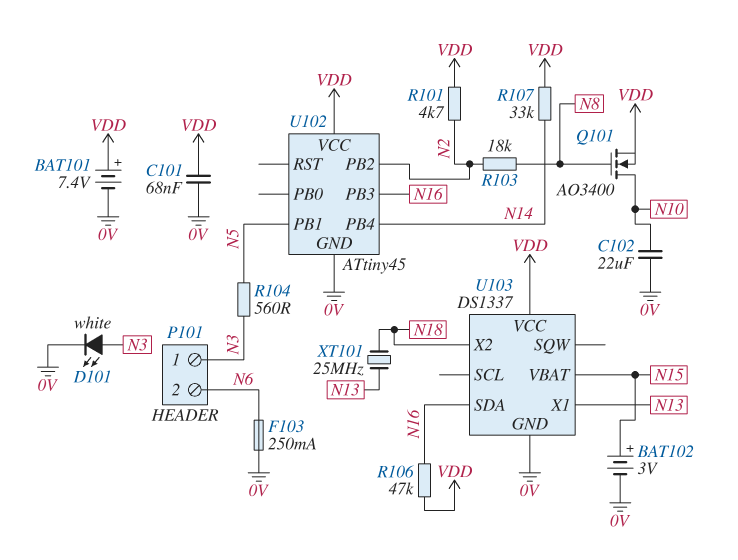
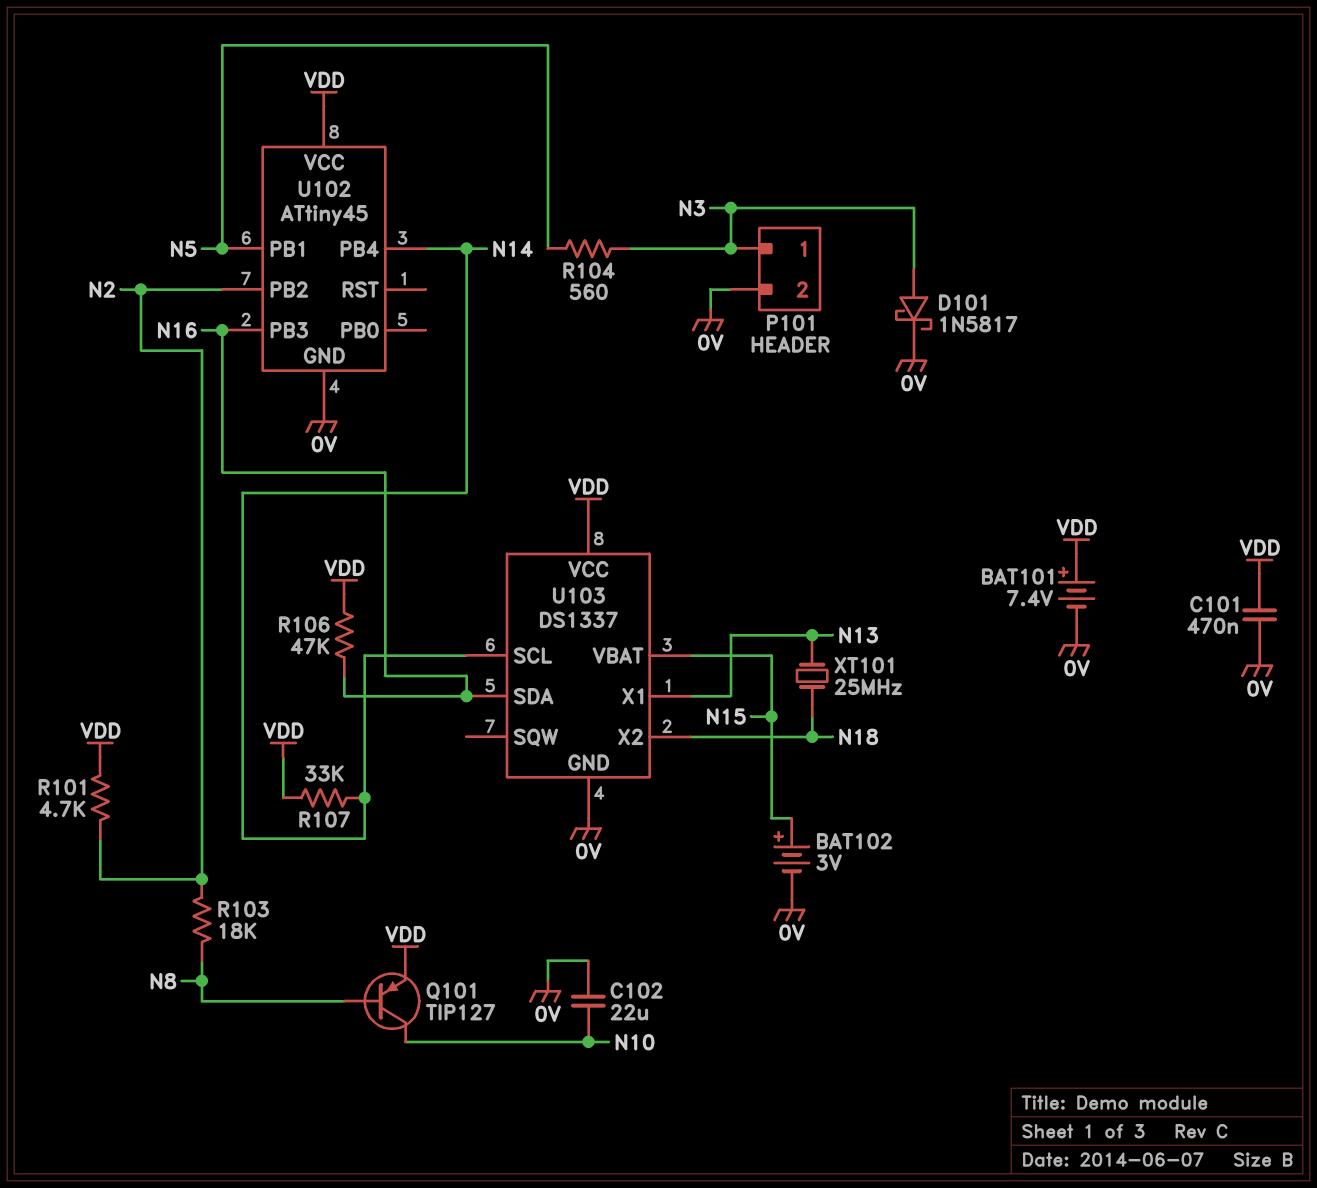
C101: 68nF (0V, VDD) -> 470nF (0V, VDD)
D101: LED white (A N3, K 0V) -> schottky 1N5817 (A N3, K 0V)
F103: 250mA (0V, N6) -> none
P101 pin 2: N6 -> 0V
Q101: NMOS AO3400 (G N8, D N10, S VDD) -> PNP TIP127 (B N8, C N10, E VDD)
U103 pin SCL: none -> N14

